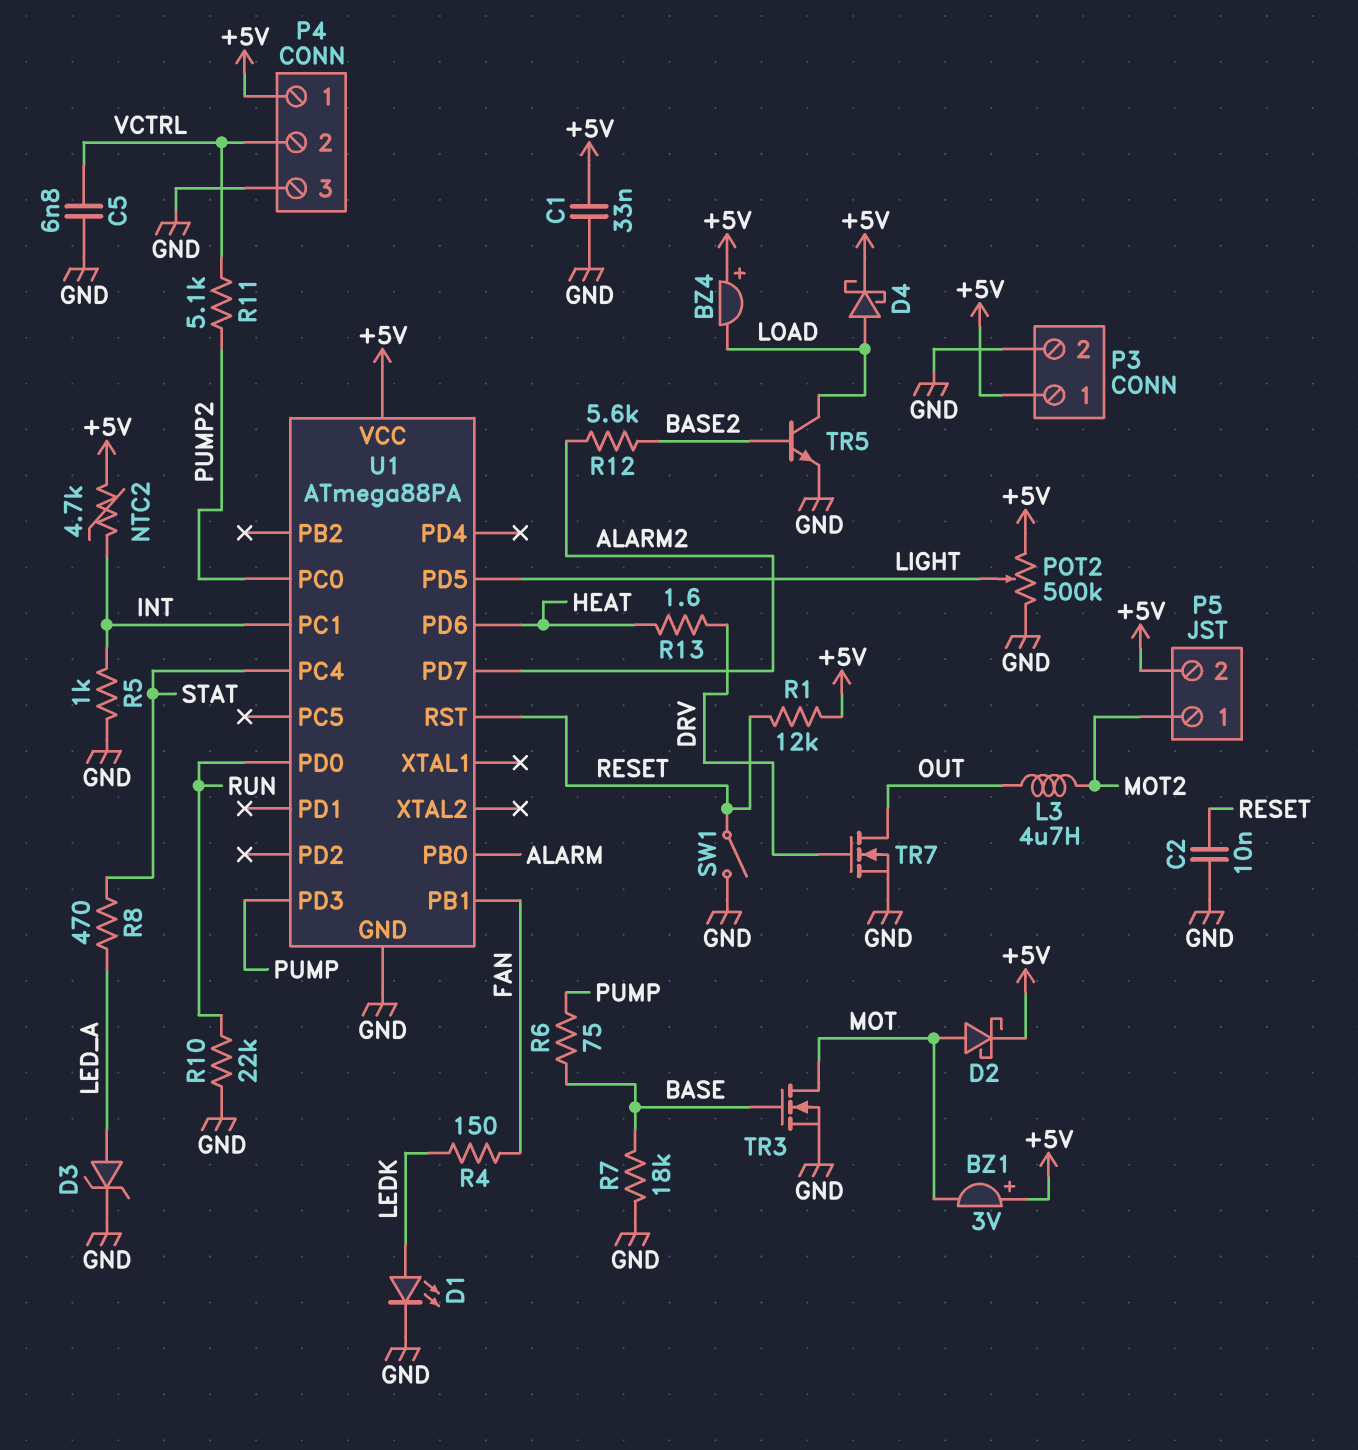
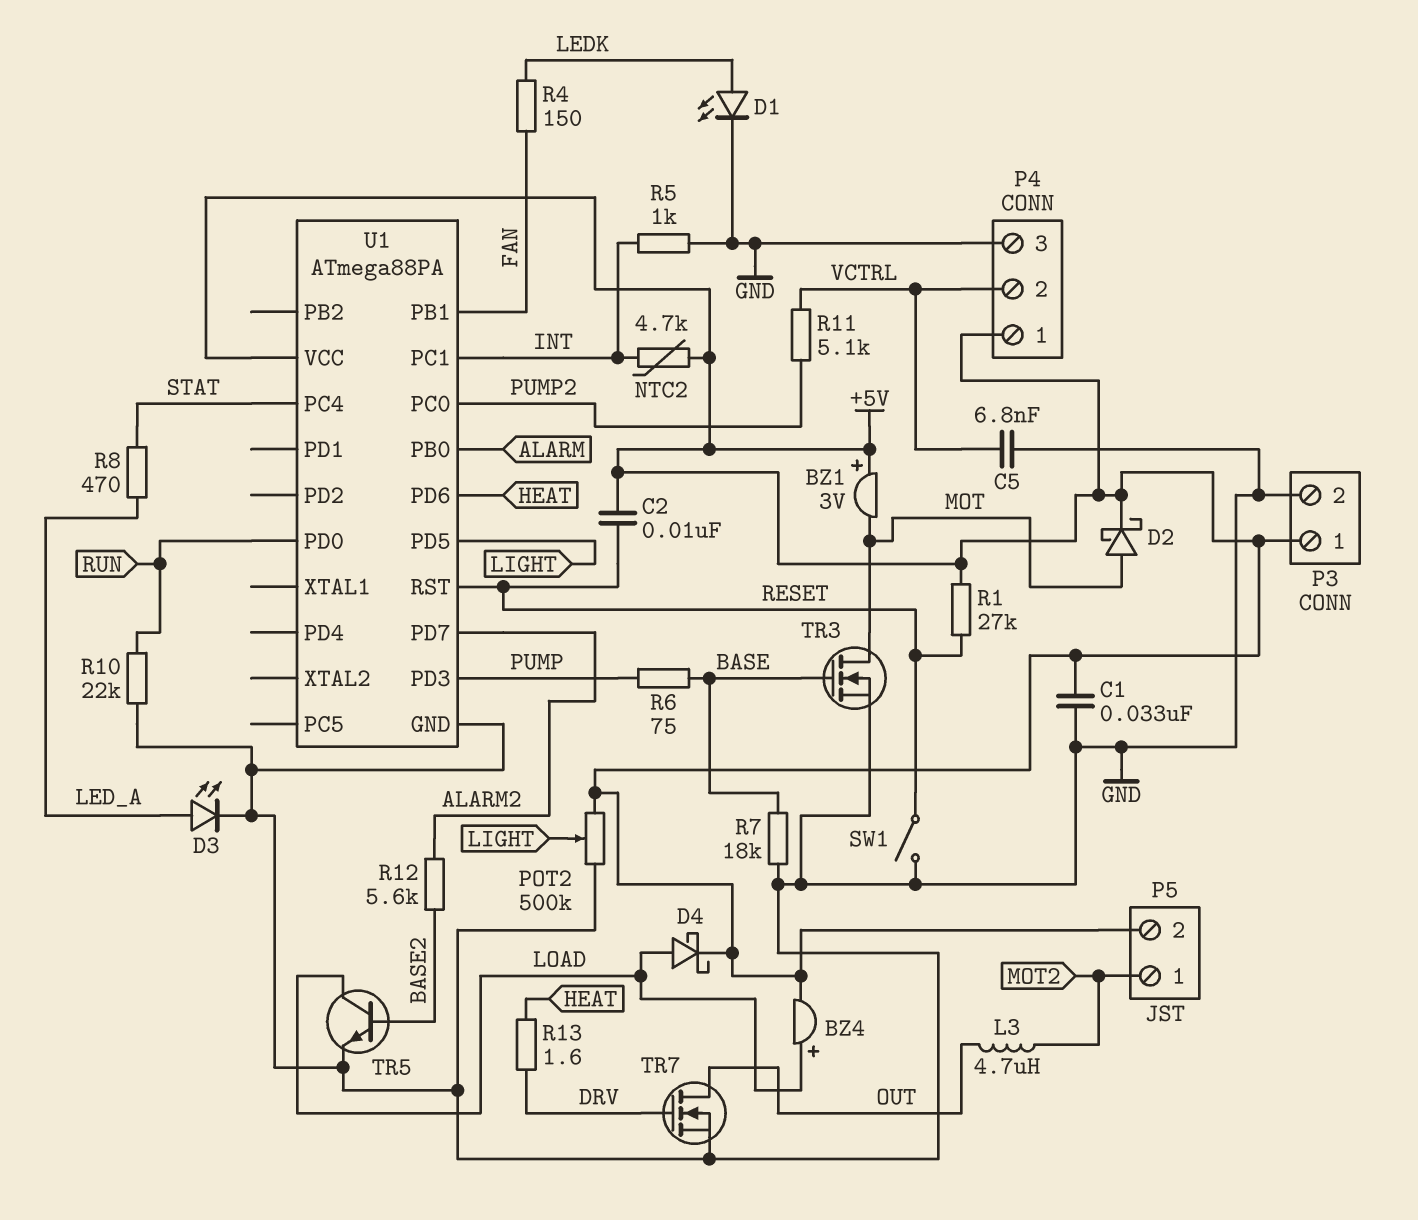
BZ4: buzzer (plus +5V, minus LOAD) -> buzzer (plus LOAD, minus +5V)
C2: 10nF (GND, RESET) -> 10nF (+5V, RESET)
D3: zener (A LED_A, K GND) -> LED (A LED_A, K GND)
R1: 12k (+5V, RESET) -> 27k (+5V, RESET)

